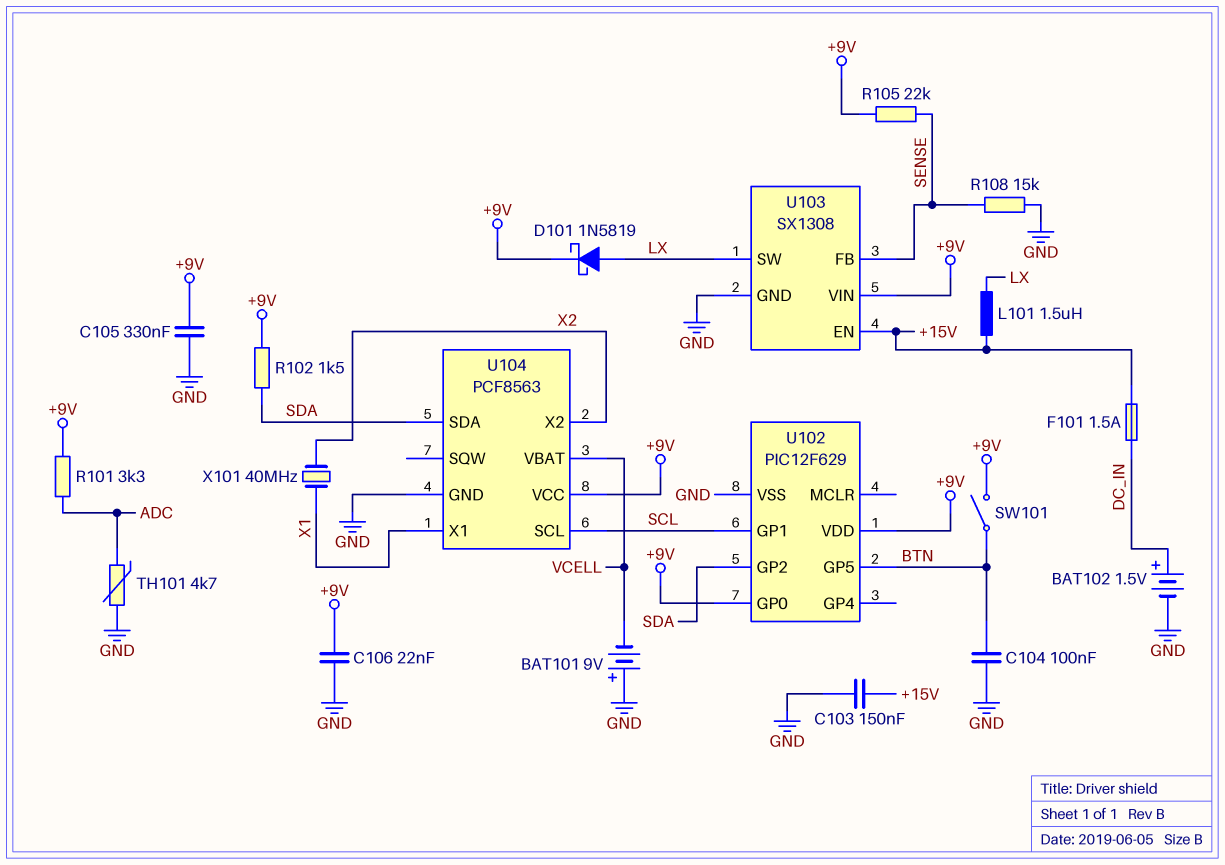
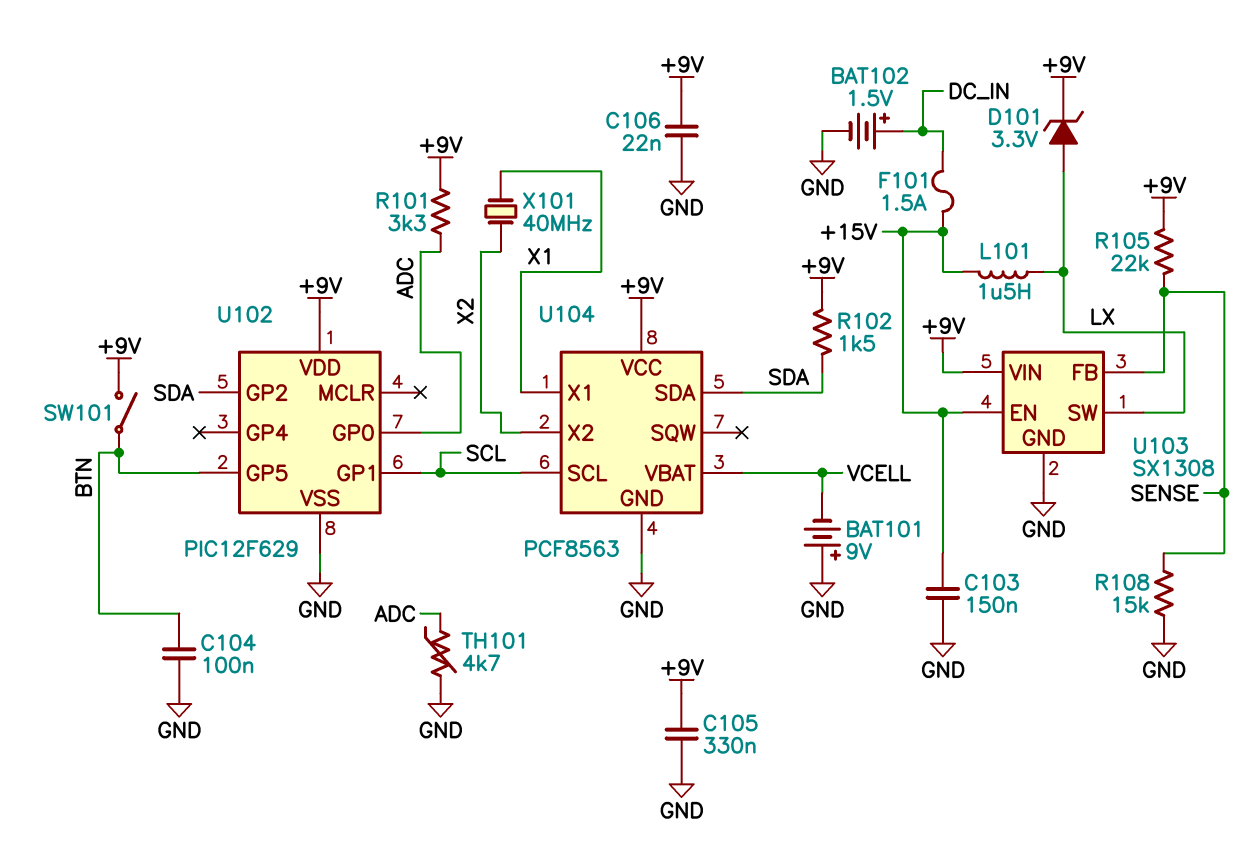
D101: schottky 1N5819 (A LX, K +9V) -> zener 3.3V (A LX, K +9V)
U102 pin GP0: +9V -> ADC

